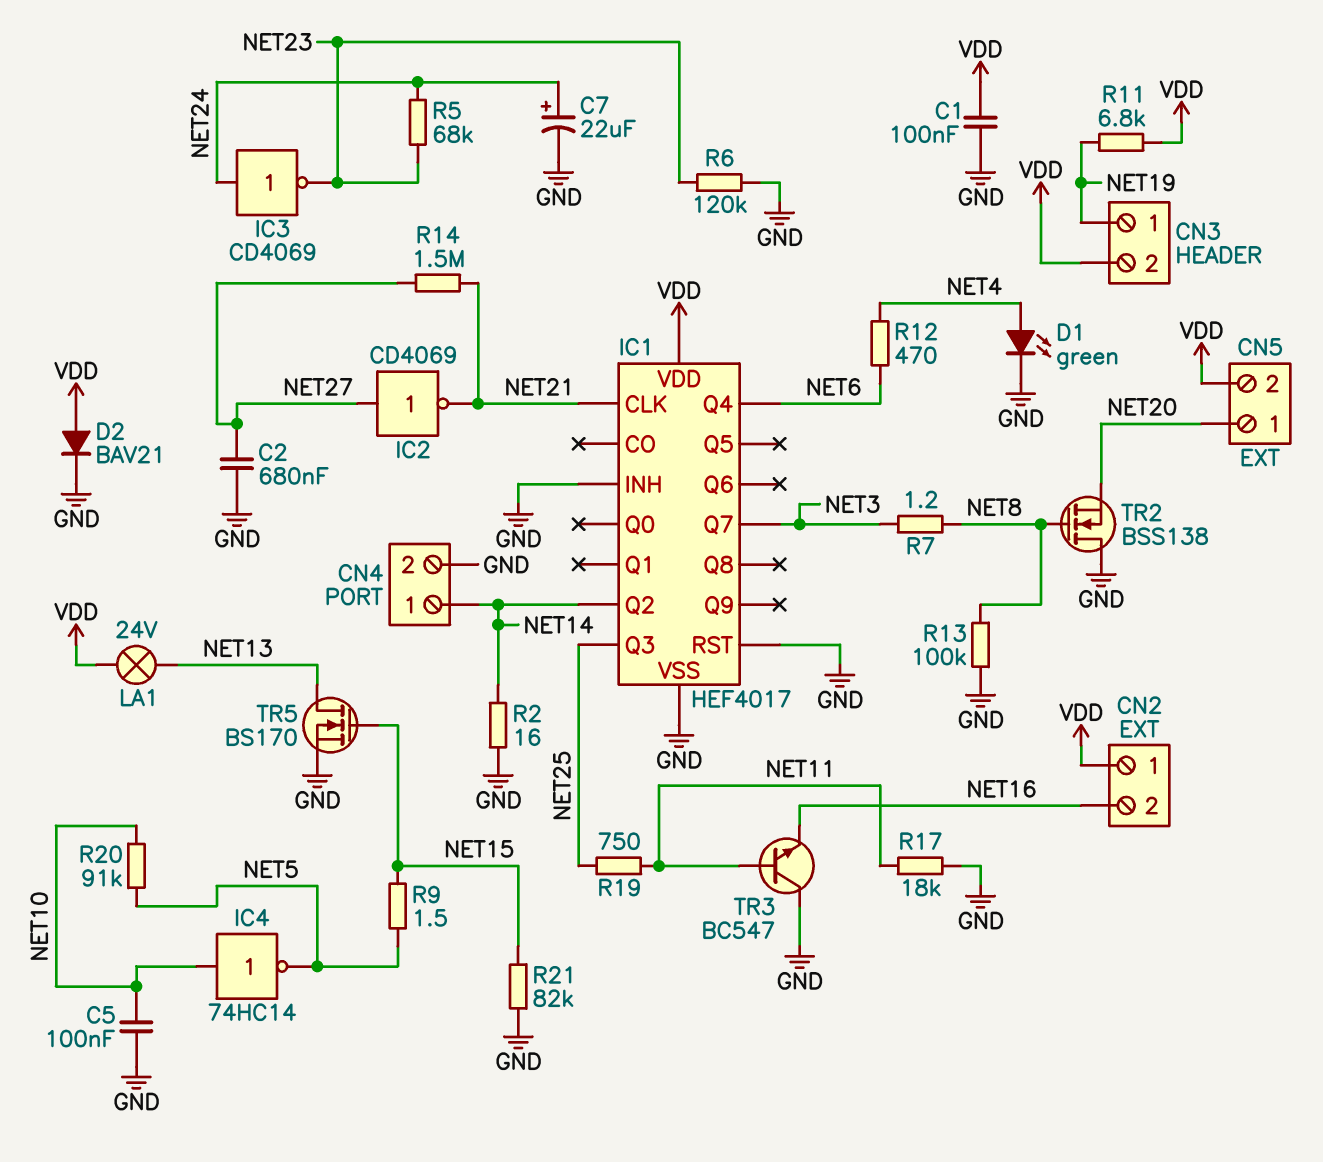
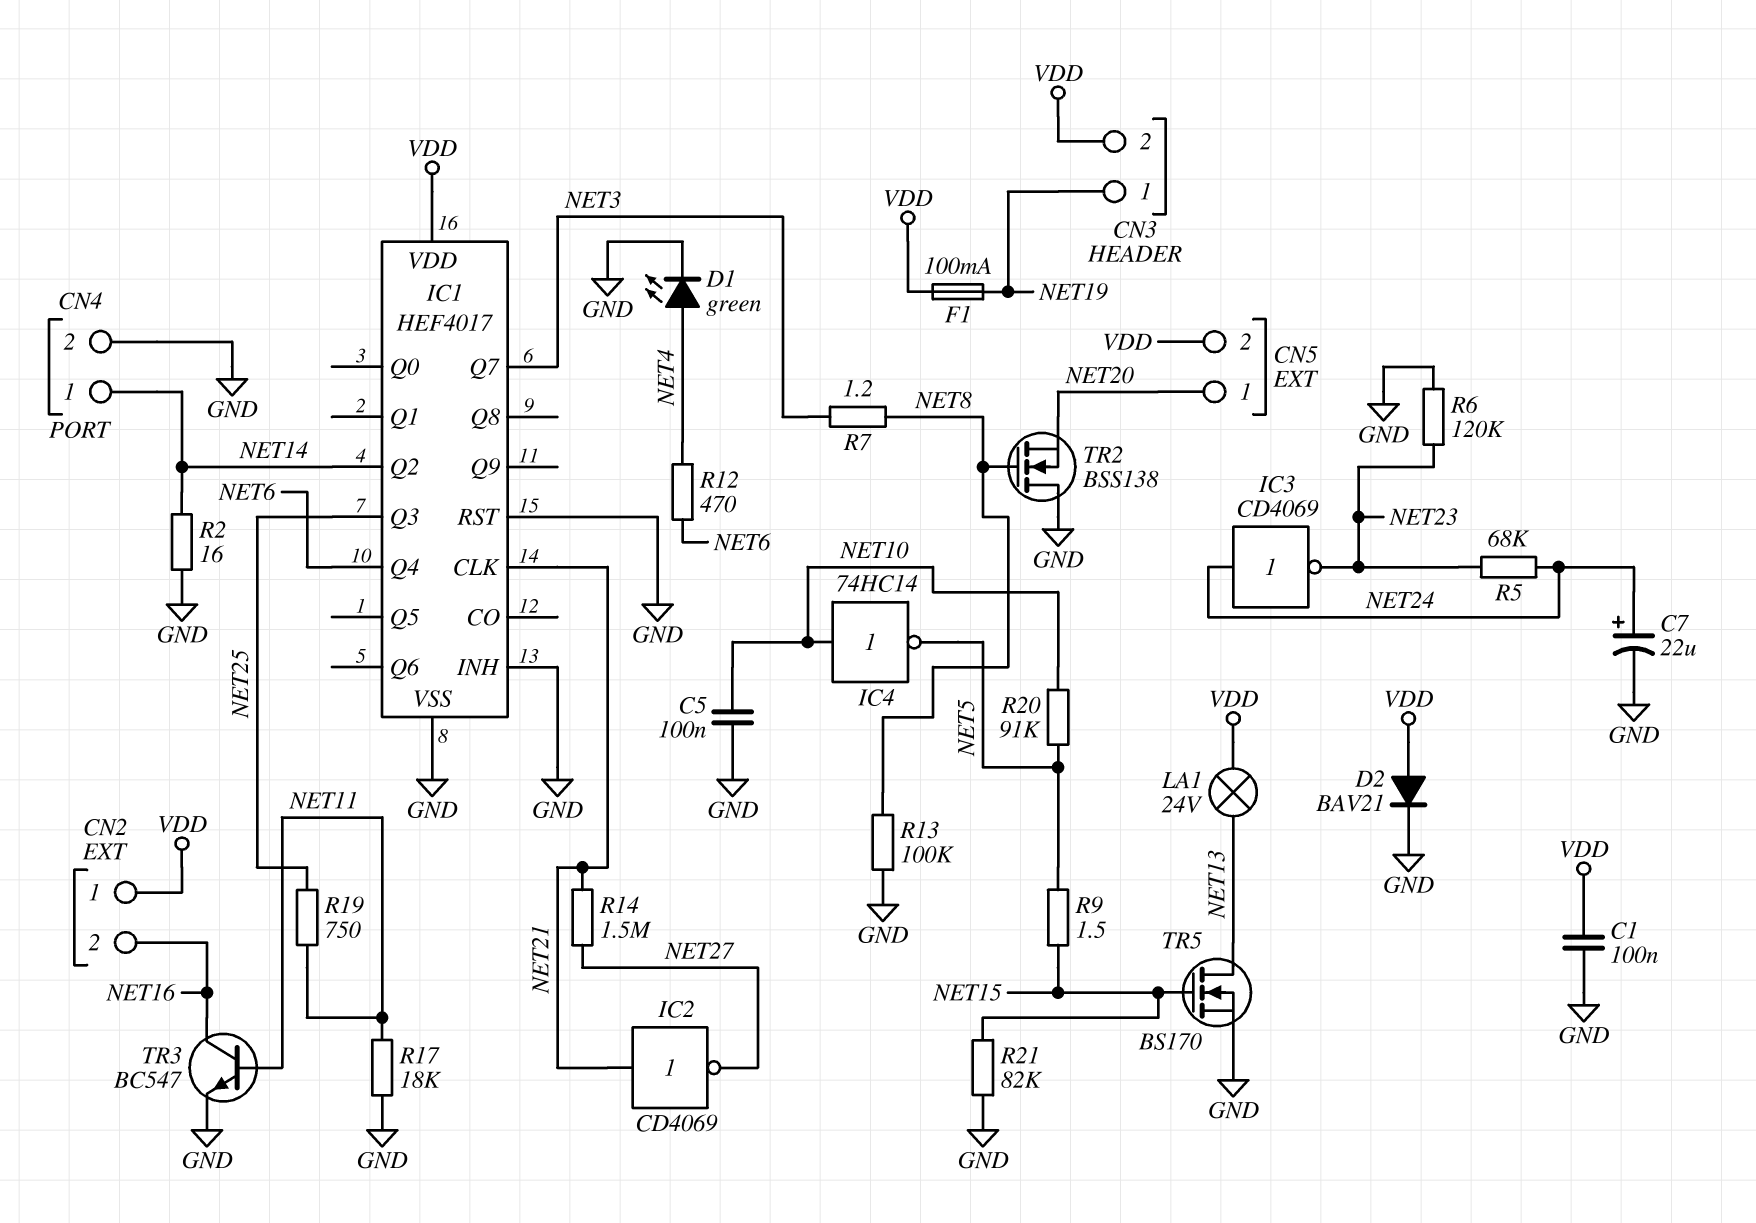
C2: 680nF (GND, NET27) -> none
F1: none -> 100mA (NET19, VDD)
IC2: NOT CD4069 (in NET27, out NET21) -> NOT CD4069 (in NET21, out NET27)
R11: 6.8k (NET19, VDD) -> none
TR3: NPN BC547 (B NET11, C GND, E NET16) -> NPN BC547 (B NET11, C NET16, E GND)

